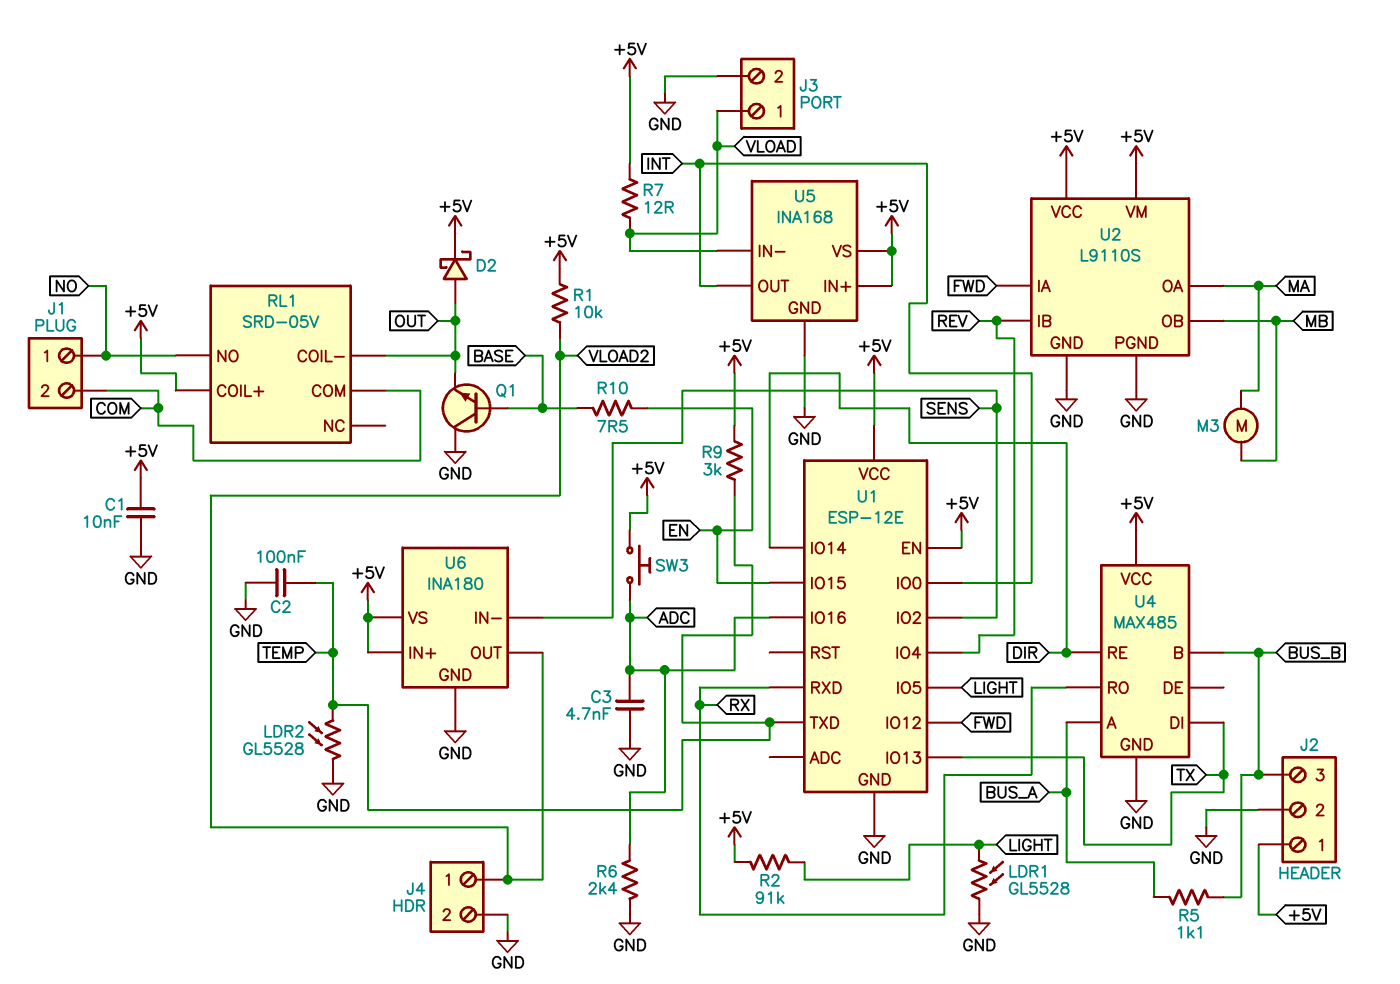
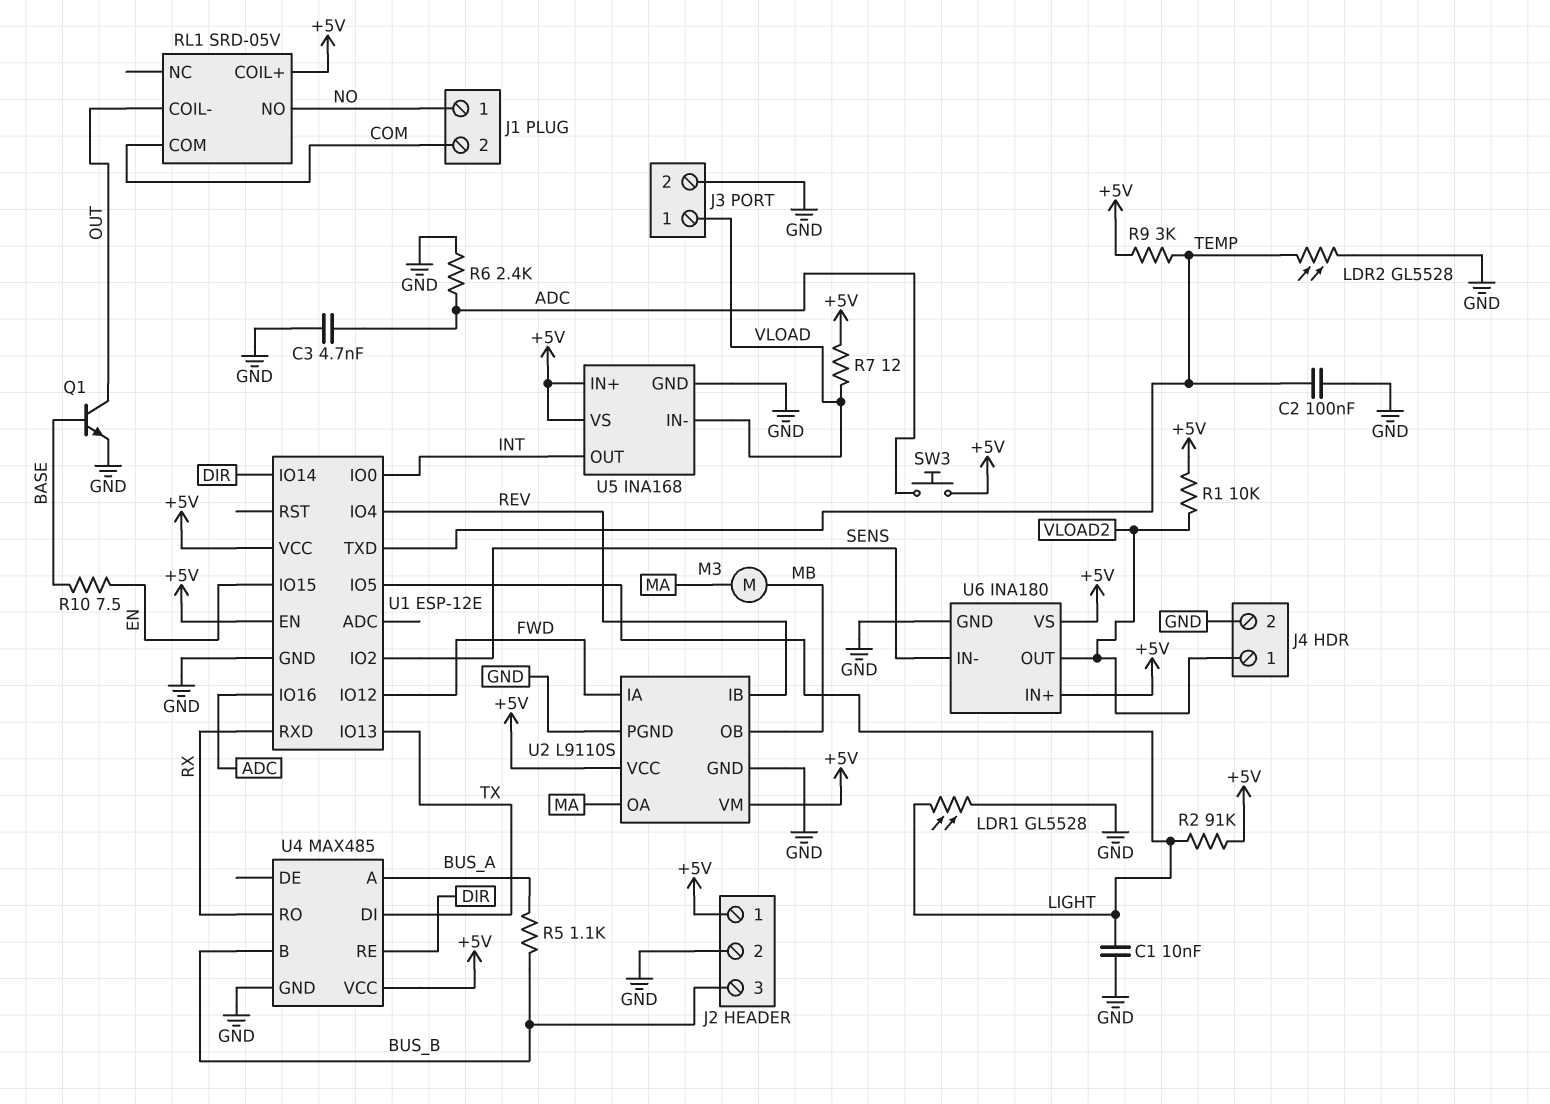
C1: 10nF (+5V, GND) -> 10nF (GND, LIGHT)
D2: schottky (A OUT, K +5V) -> none
Q1: NPN (B BASE, C GND, E OUT) -> NPN (B BASE, C OUT, E GND)

